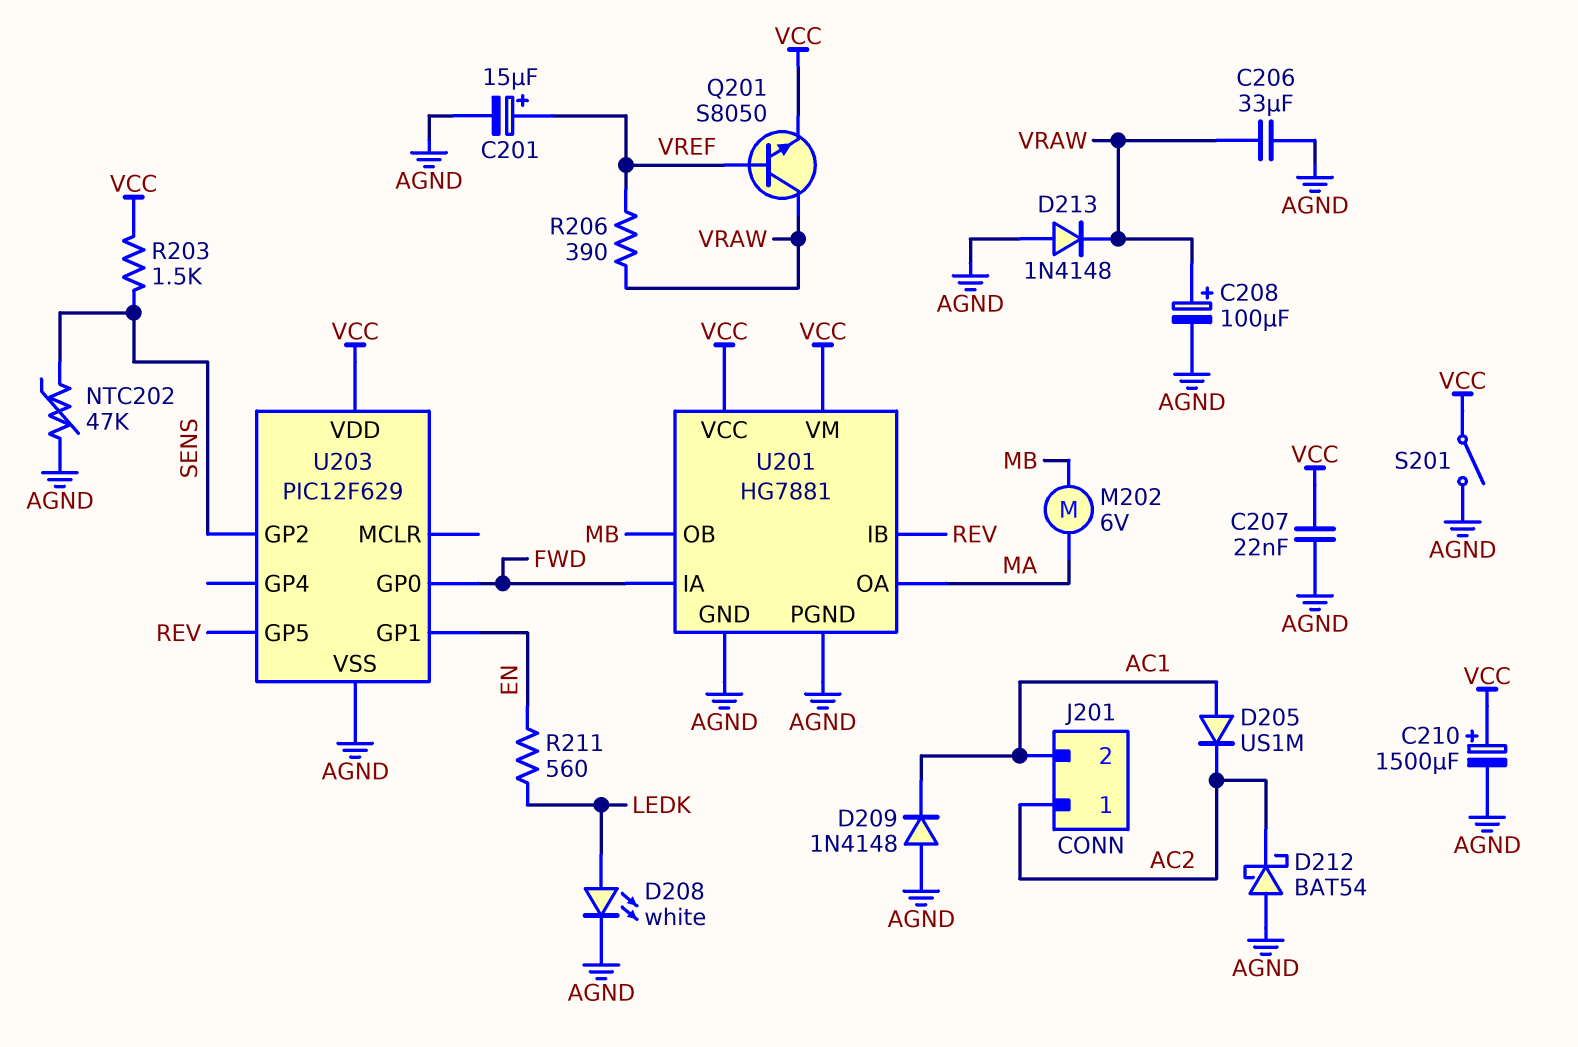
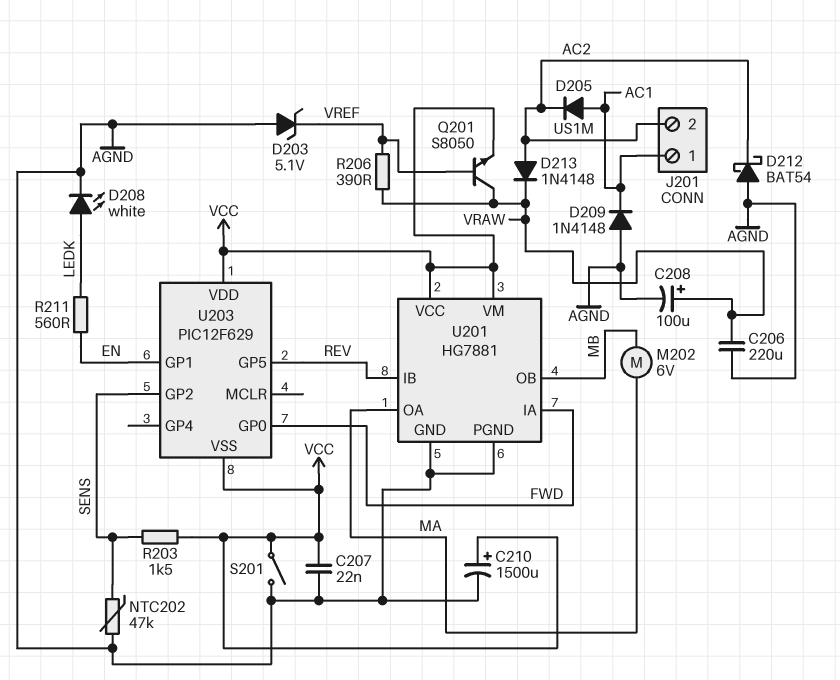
C201: 15uF (plus VREF, minus AGND) -> none
C206: 33uF (AGND, VRAW) -> 220uF (AGND, VRAW)
D203: none -> zener 5.1V (A AGND, K VREF)
D213: diode 1N4148 (A AGND, K VRAW) -> diode 1N4148 (A AC2, K VRAW)
J201 pin 1: AC2 -> AC1
J201 pin 2: AC1 -> AC2
U203 pin VSS: AGND -> VCC

